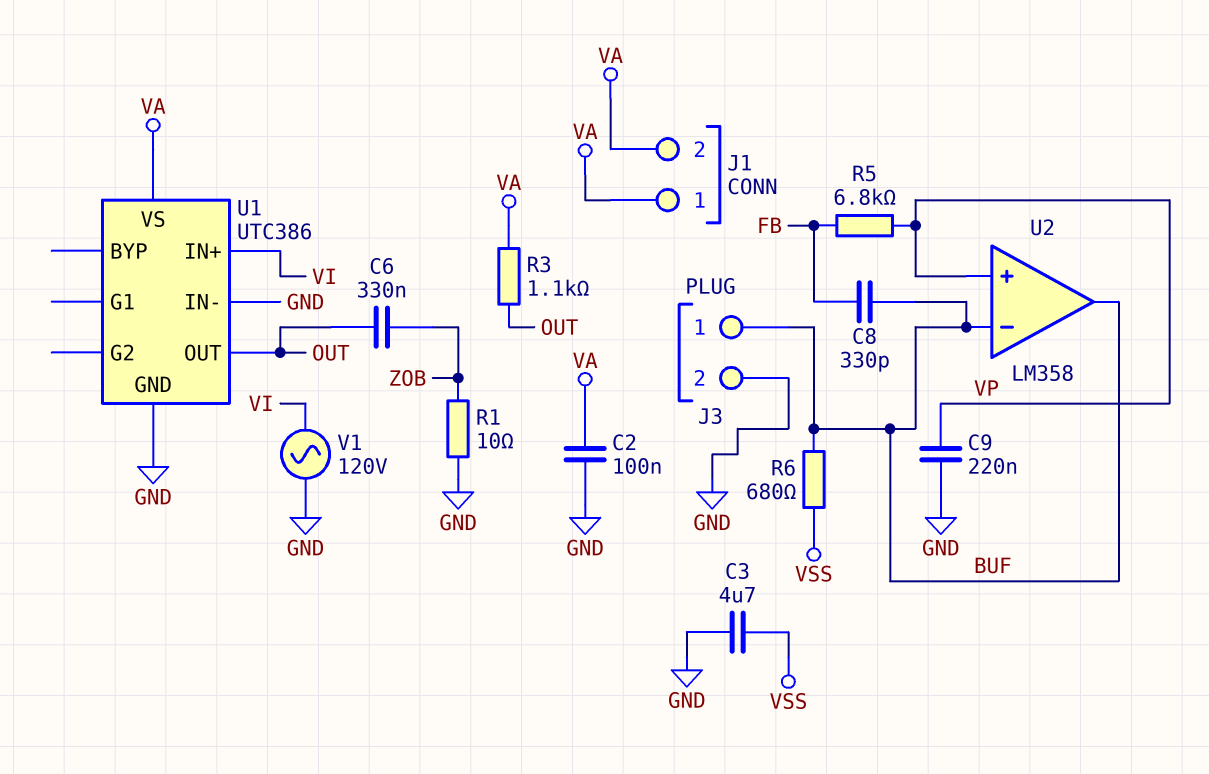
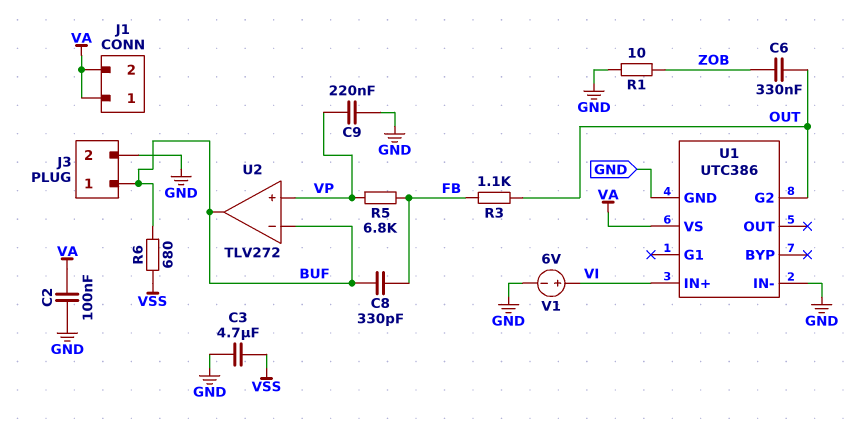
R3: 1.1k (OUT, VA) -> 1.1k (FB, OUT)
U1 pin G2: none -> OUT
U1 pin OUT: OUT -> none
U2: LM358 -> TLV272
V1: AC 120V (GND, VI) -> 6V (plus VI, minus GND)

